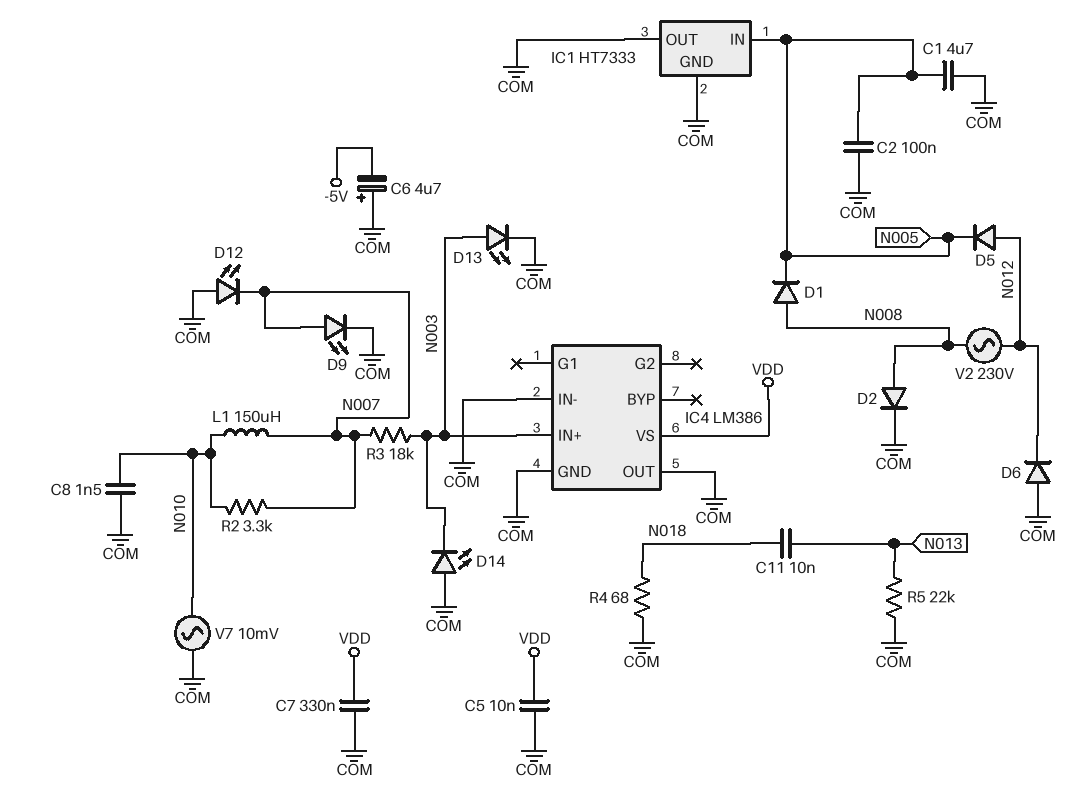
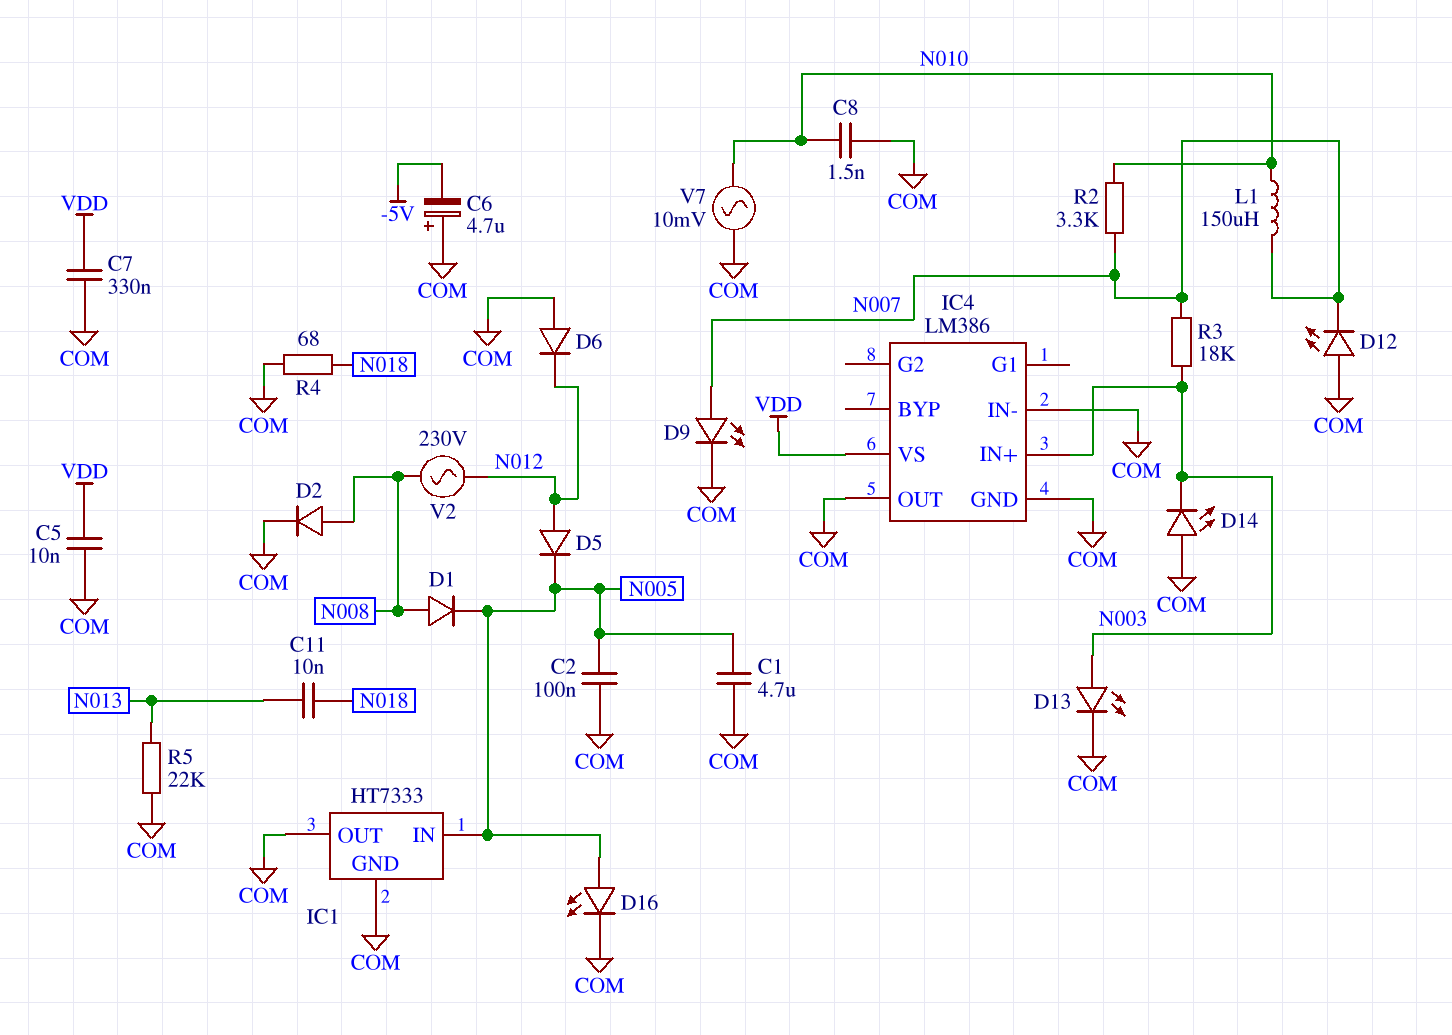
D16: none -> LED (A N005, K COM)

